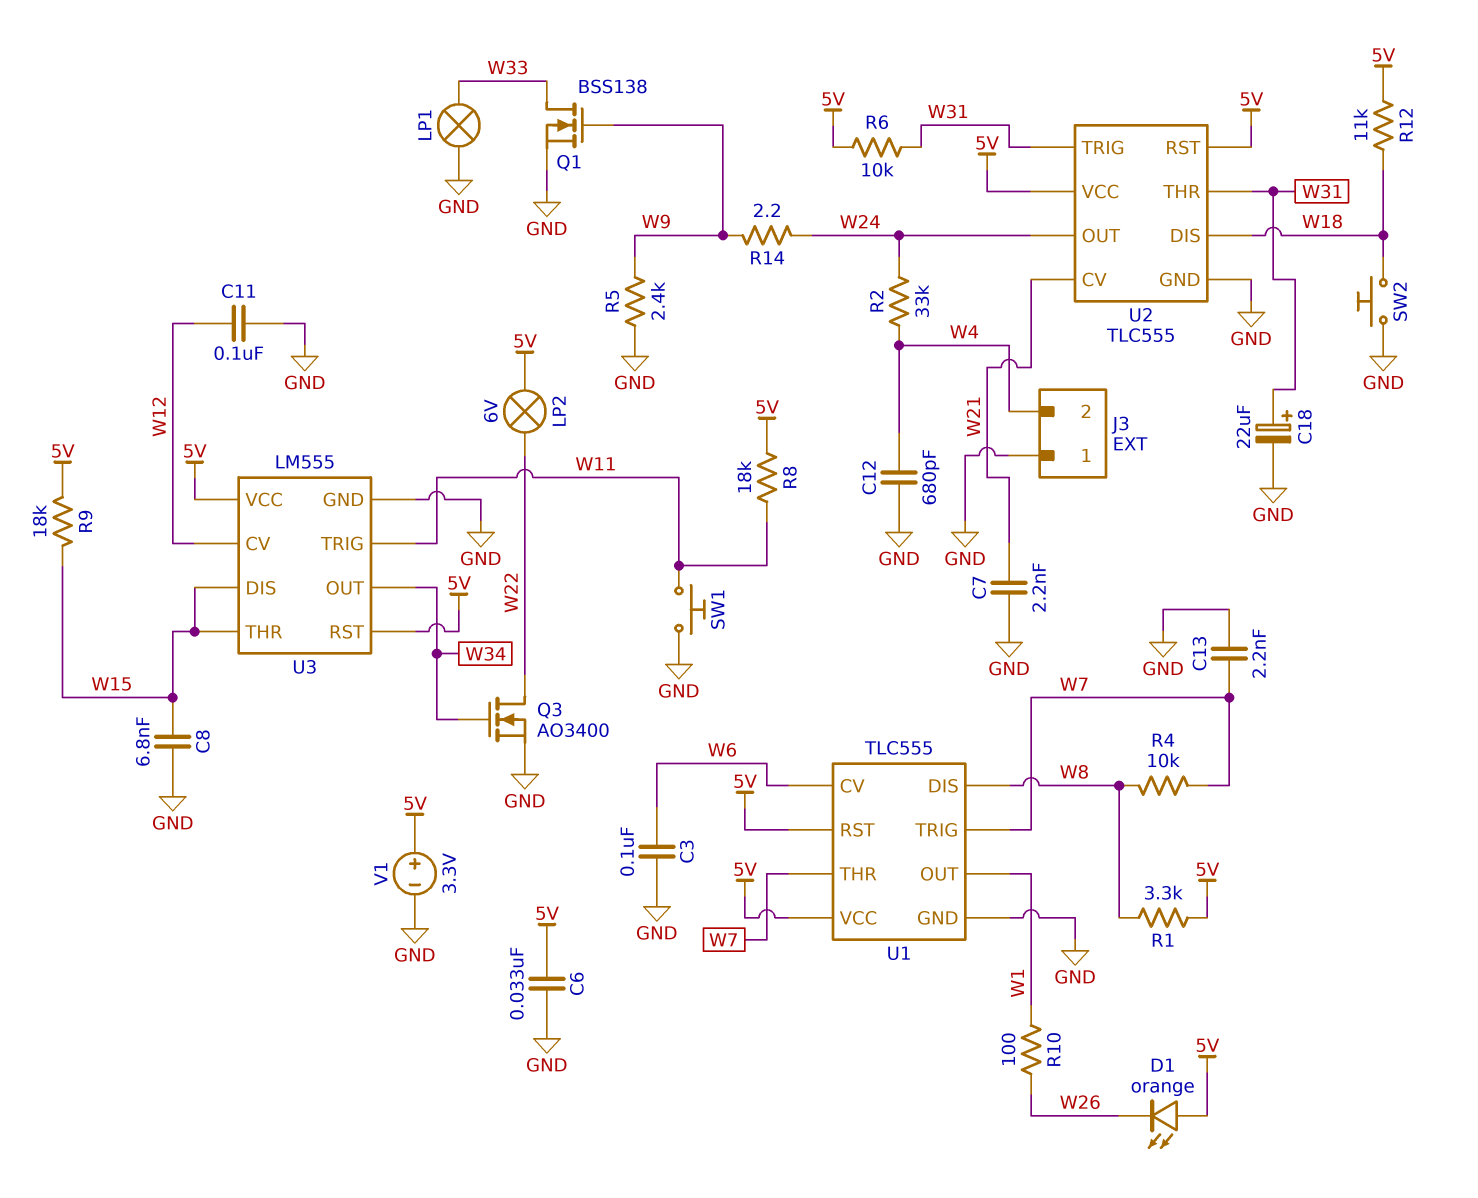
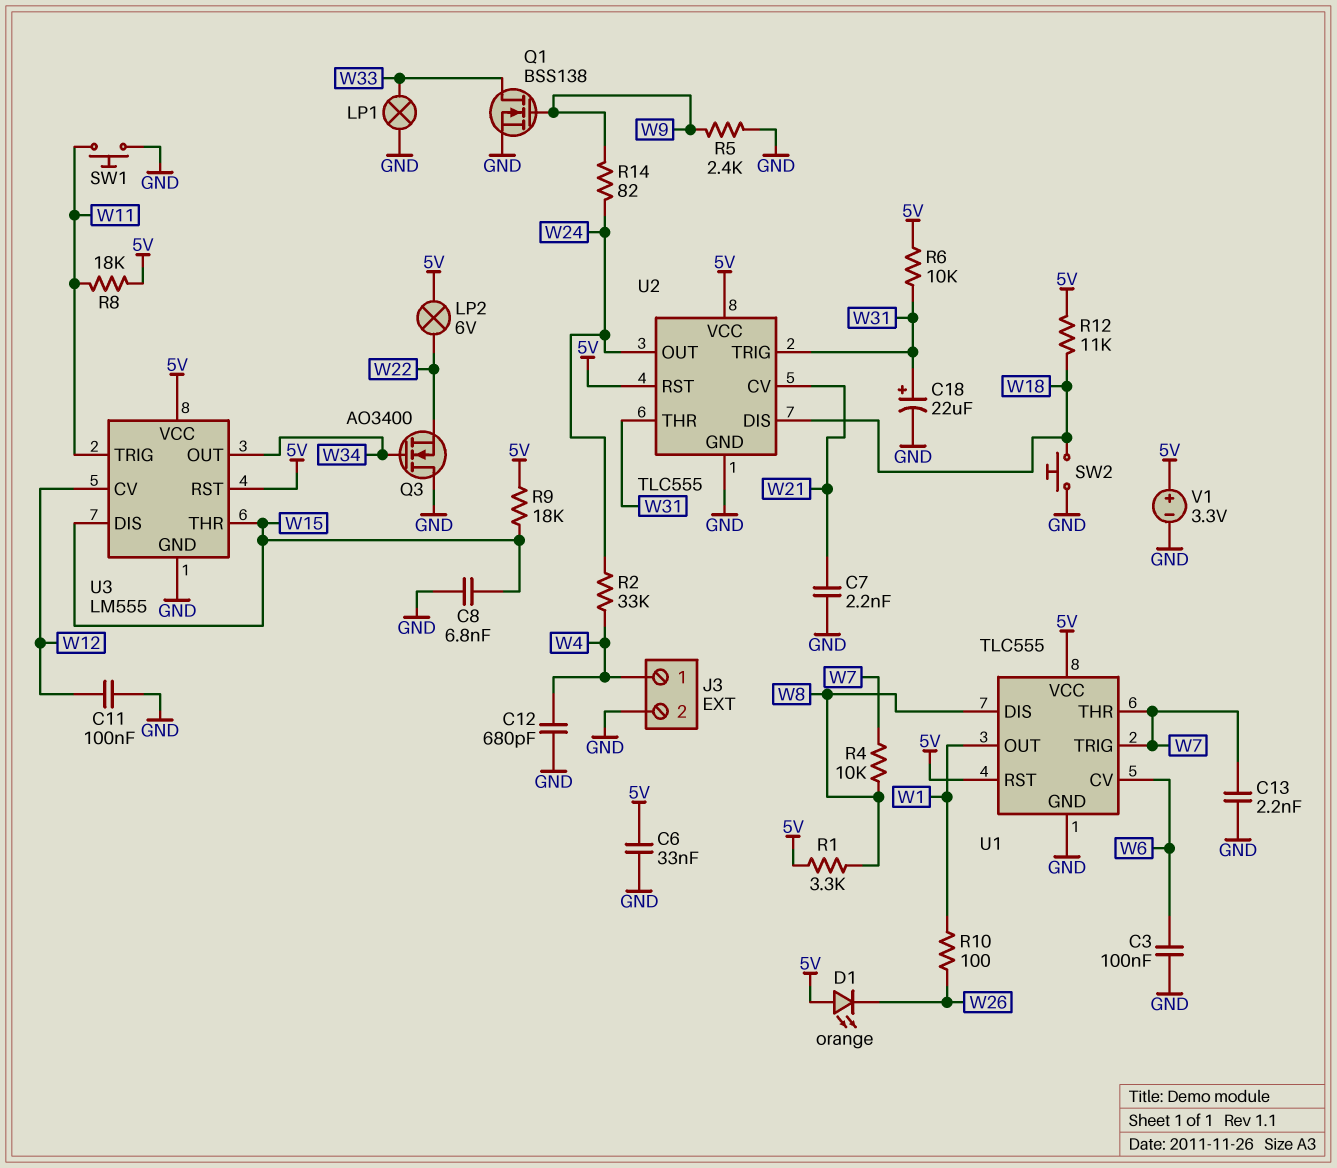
J3 pin 1: GND -> W4
J3 pin 2: W4 -> GND
Q3: NMOS AO3400 (G W34, D W22, S GND) -> NMOS AO3400 (G W34, D GND, S W22)
R14: 2.2 (W9, W24) -> 82 (W9, W24)

